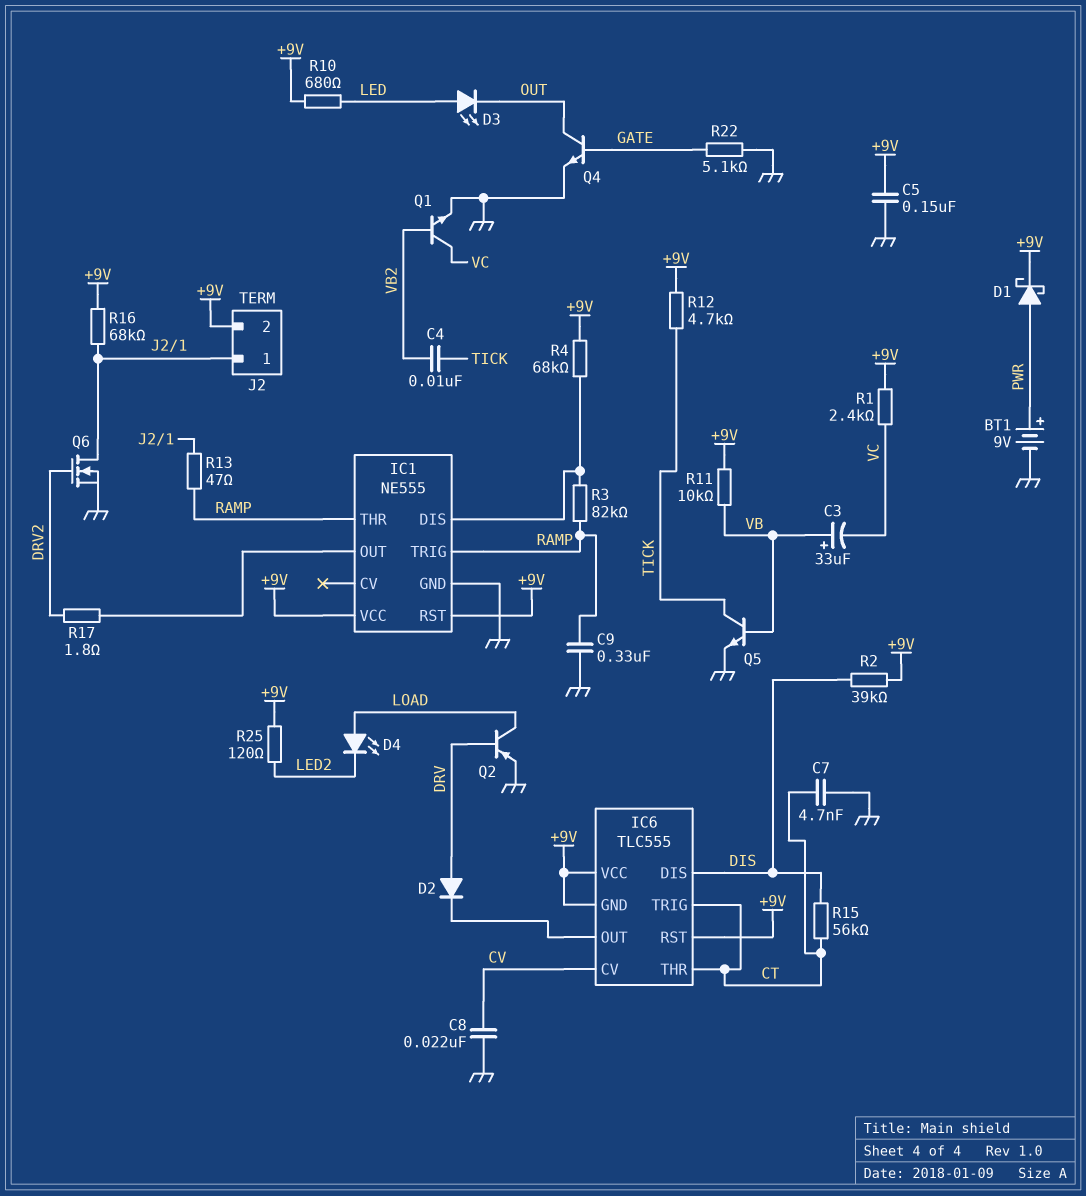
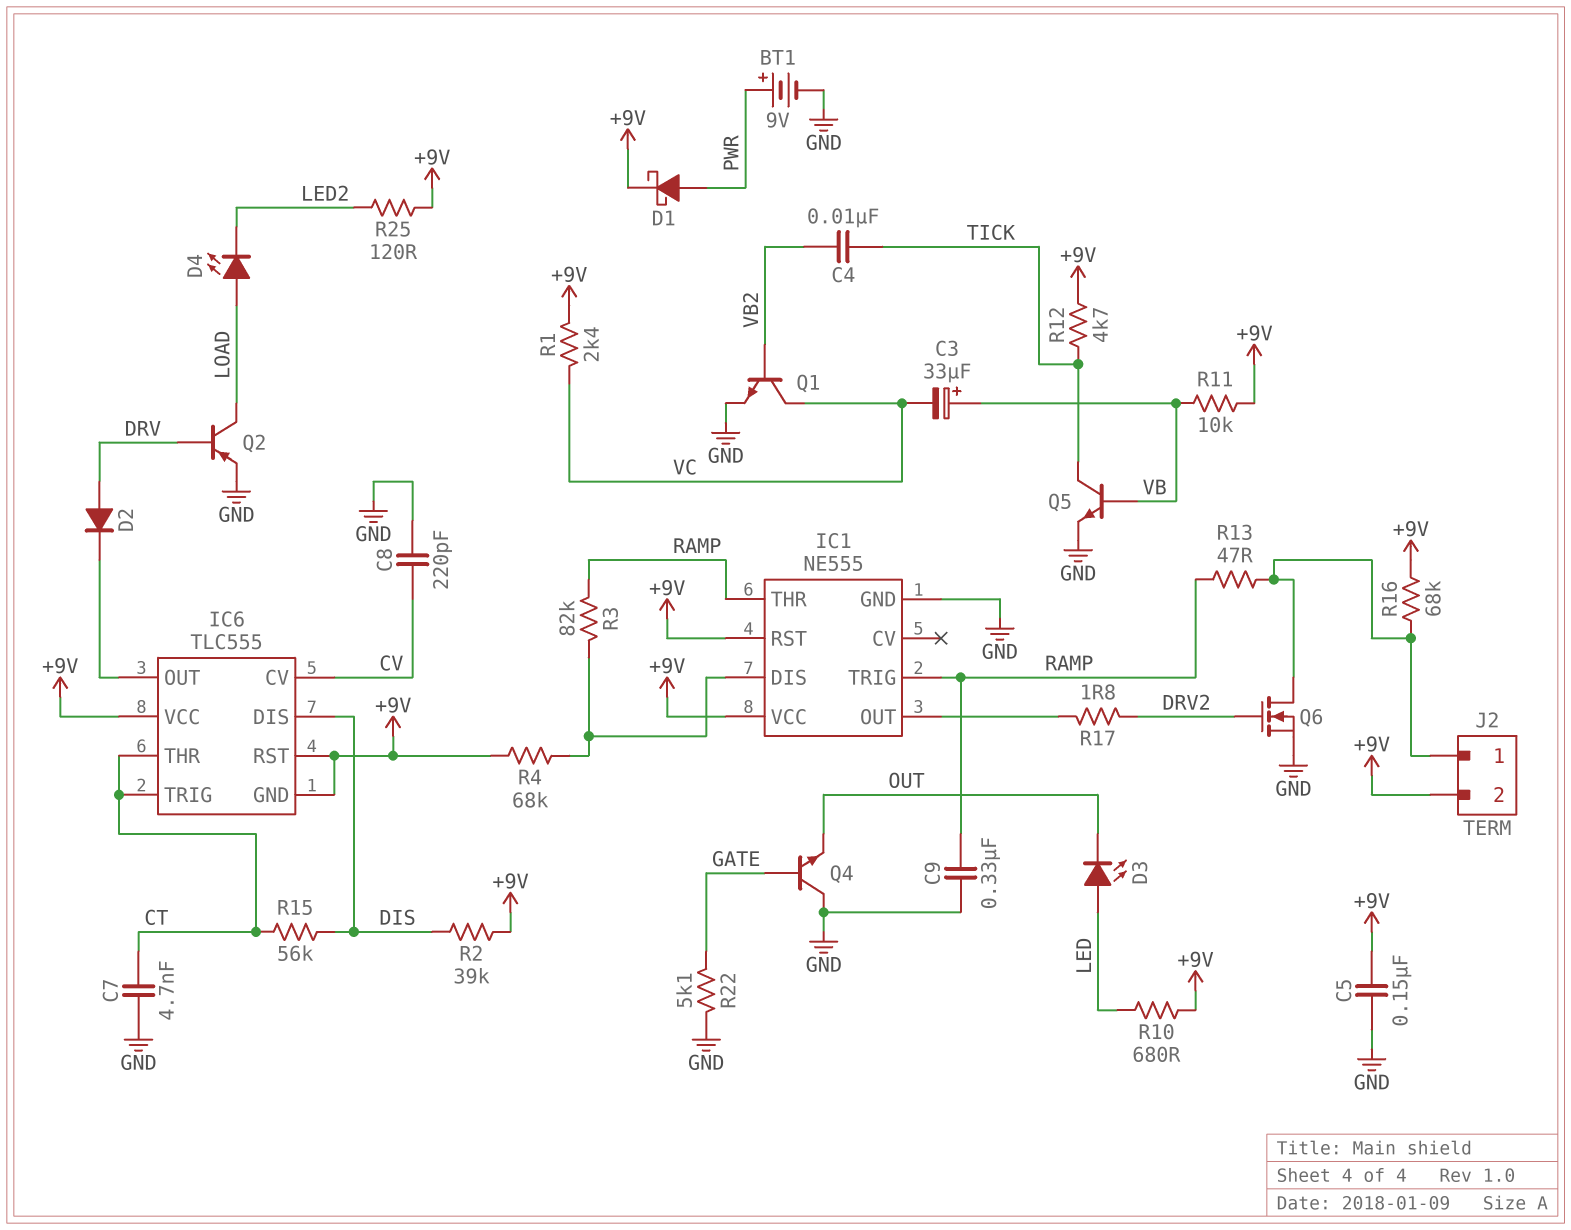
C8: 22nF (CV, GND) -> 220pF (CV, GND)
Q4: NPN (B GATE, C OUT, E GND) -> NPN (B GATE, C GND, E OUT)

